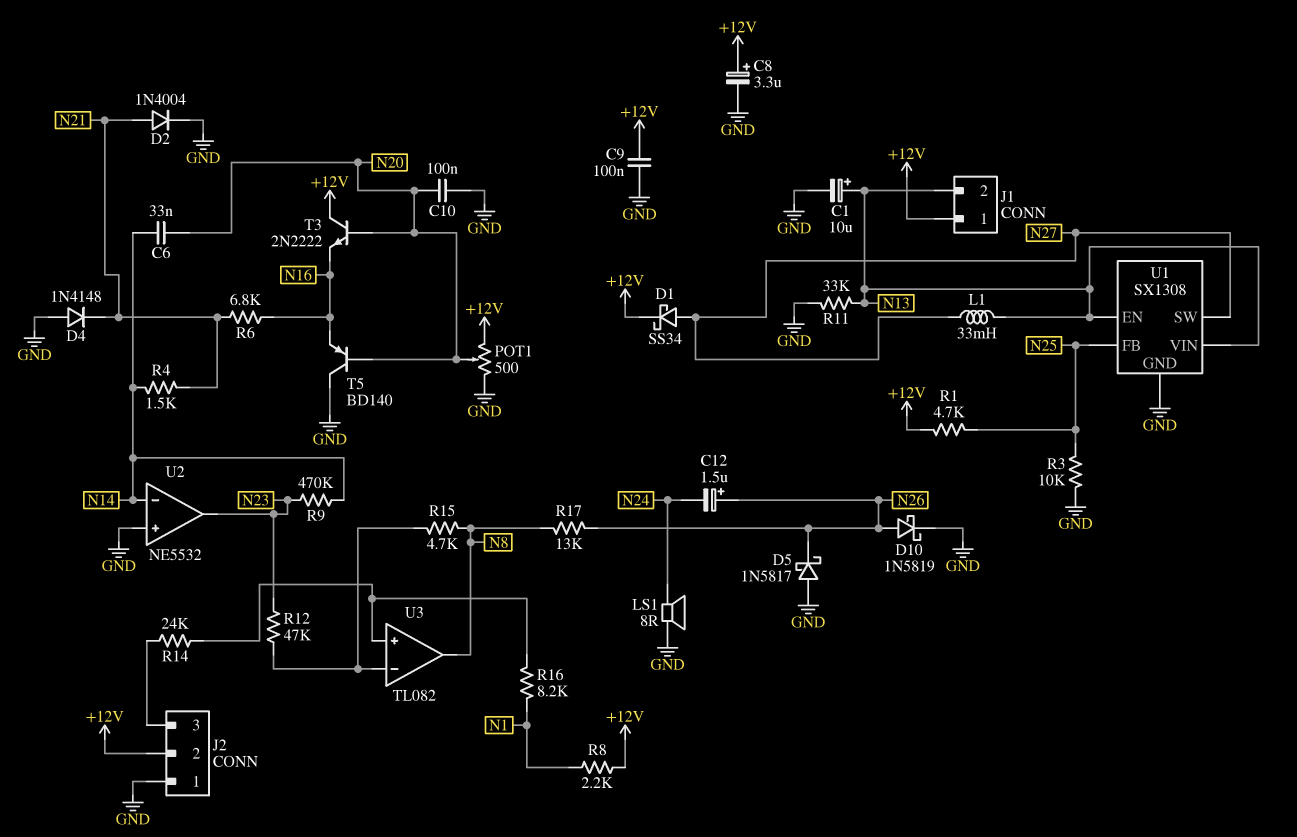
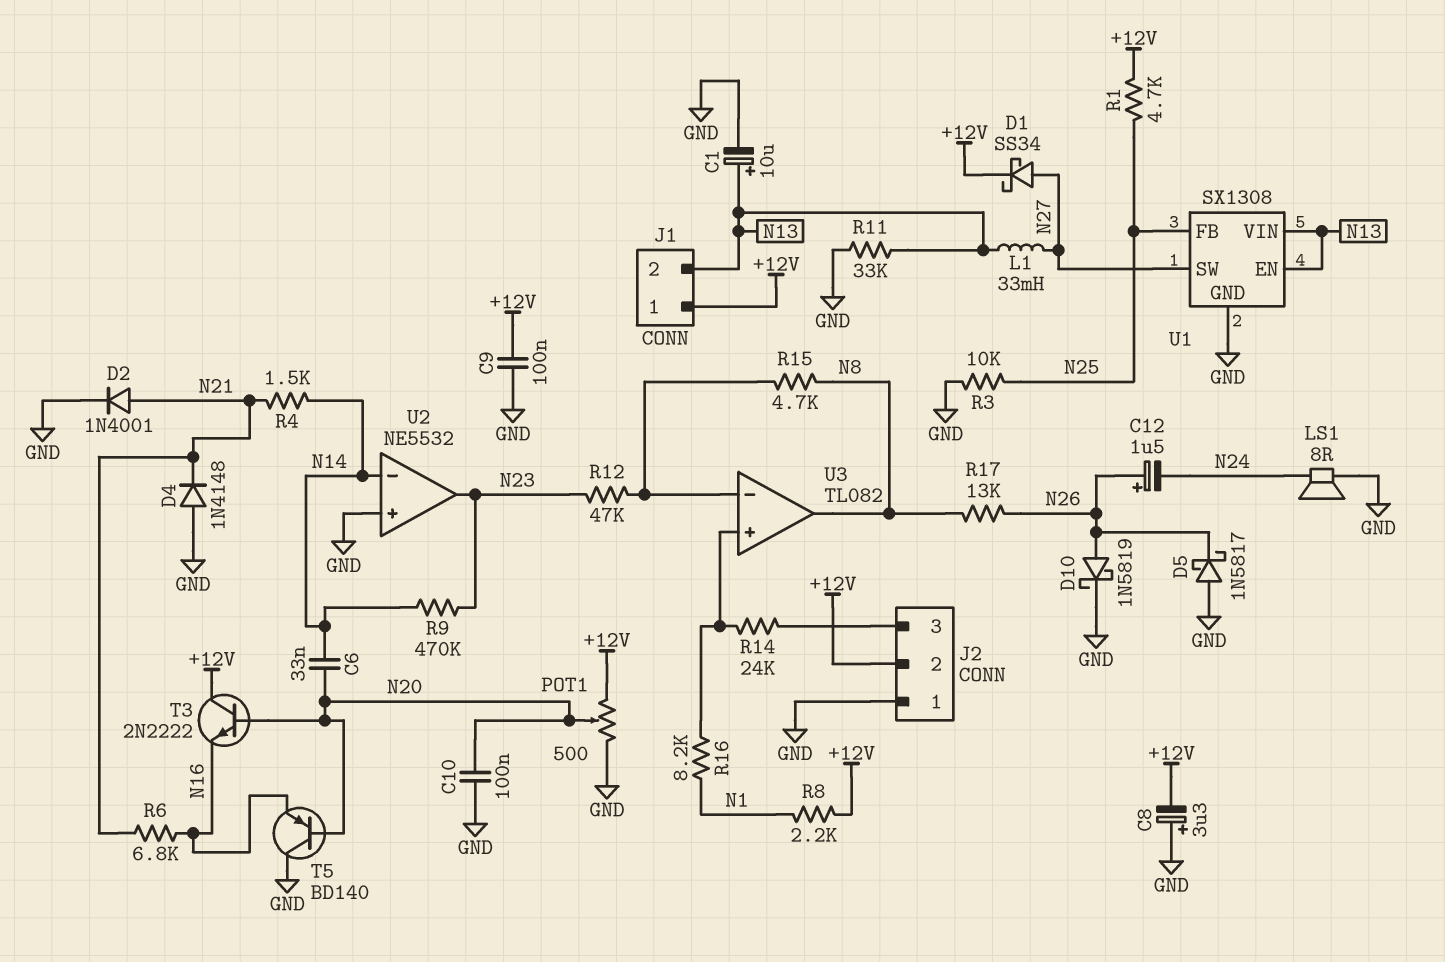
C8: 3.3uF (plus +12V, minus GND) -> 3.3uF (plus GND, minus +12V)
D2: diode 1N4004 (A N21, K GND) -> diode 1N4001 (A N21, K GND)

